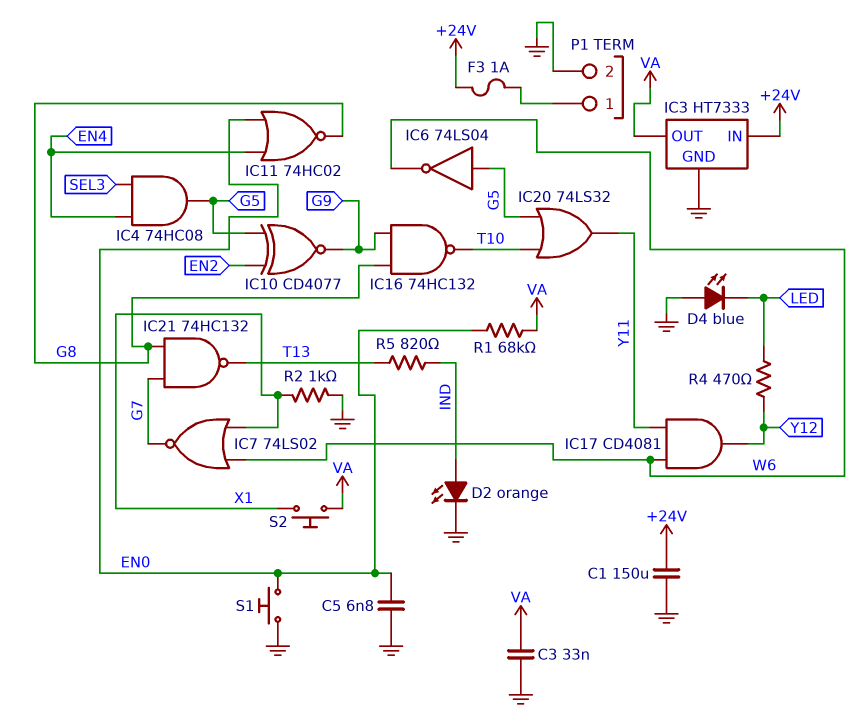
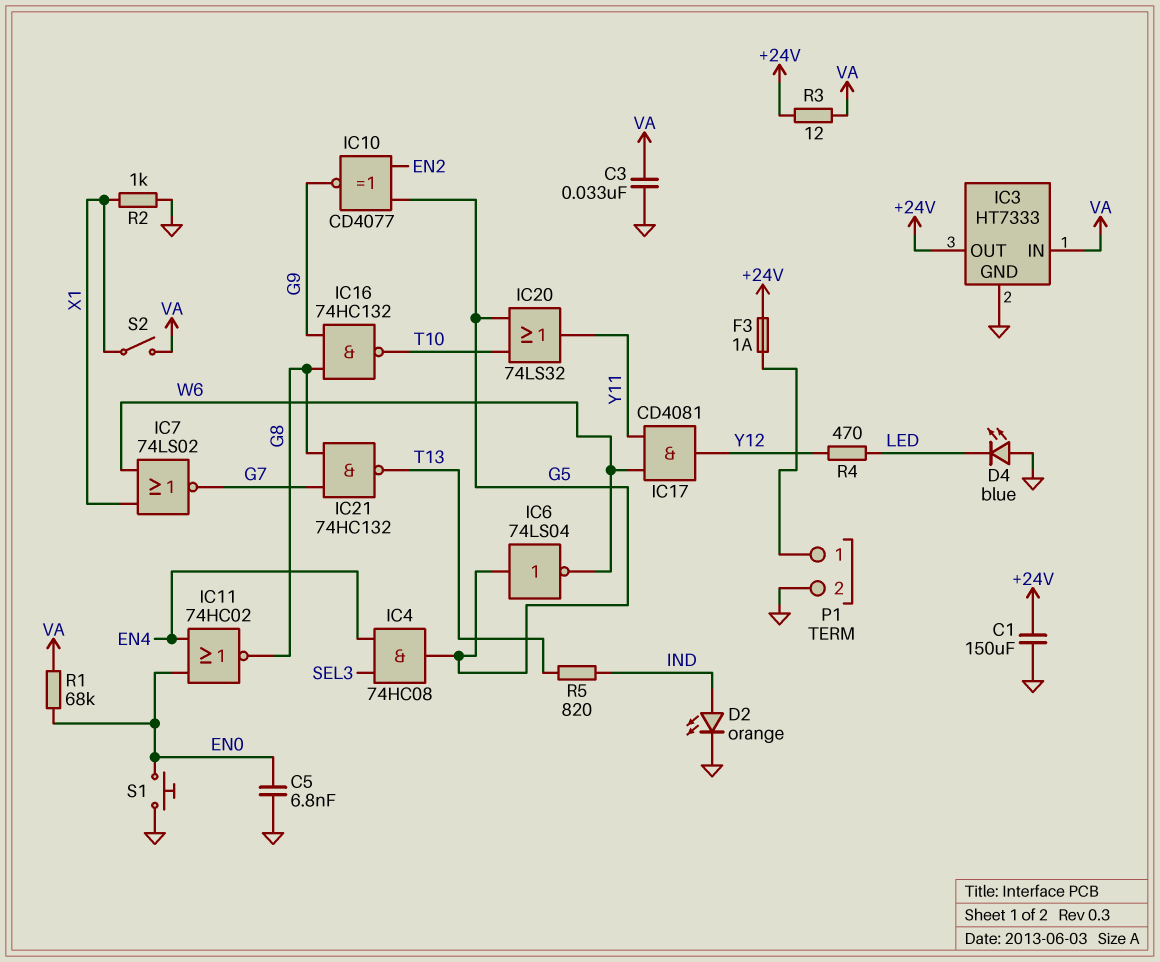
IC3 pin IN: +24V -> VA
IC3 pin OUT: VA -> +24V
R3: none -> 12 (+24V, VA)
S2: button (VA, X1) -> switch (VA, X1)

